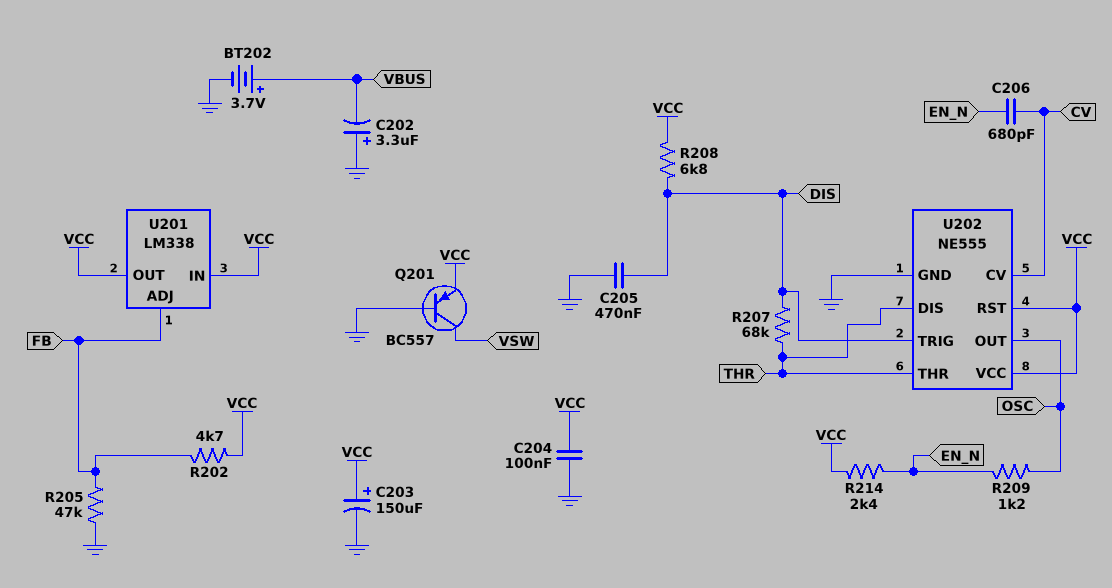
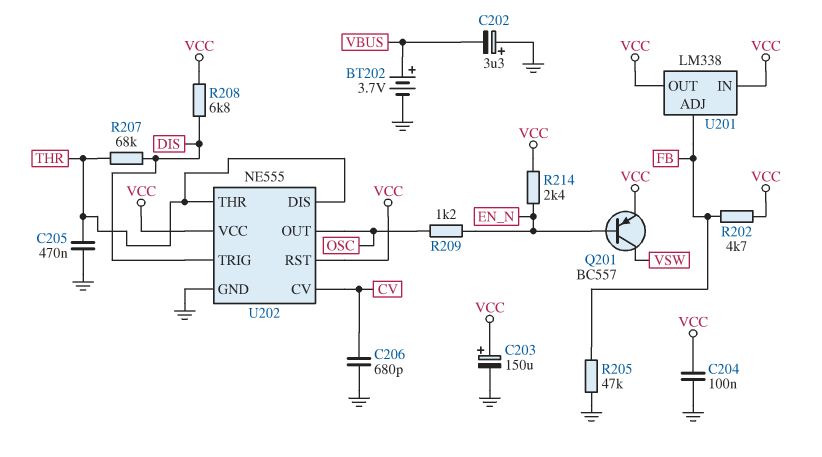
C205: 470nF (DIS, GND) -> 470nF (GND, THR)
C206: 680pF (CV, EN_N) -> 680pF (CV, GND)
Q201: PNP BC557 (B GND, C VSW, E VCC) -> PNP BC557 (B EN_N, C VSW, E VCC)

